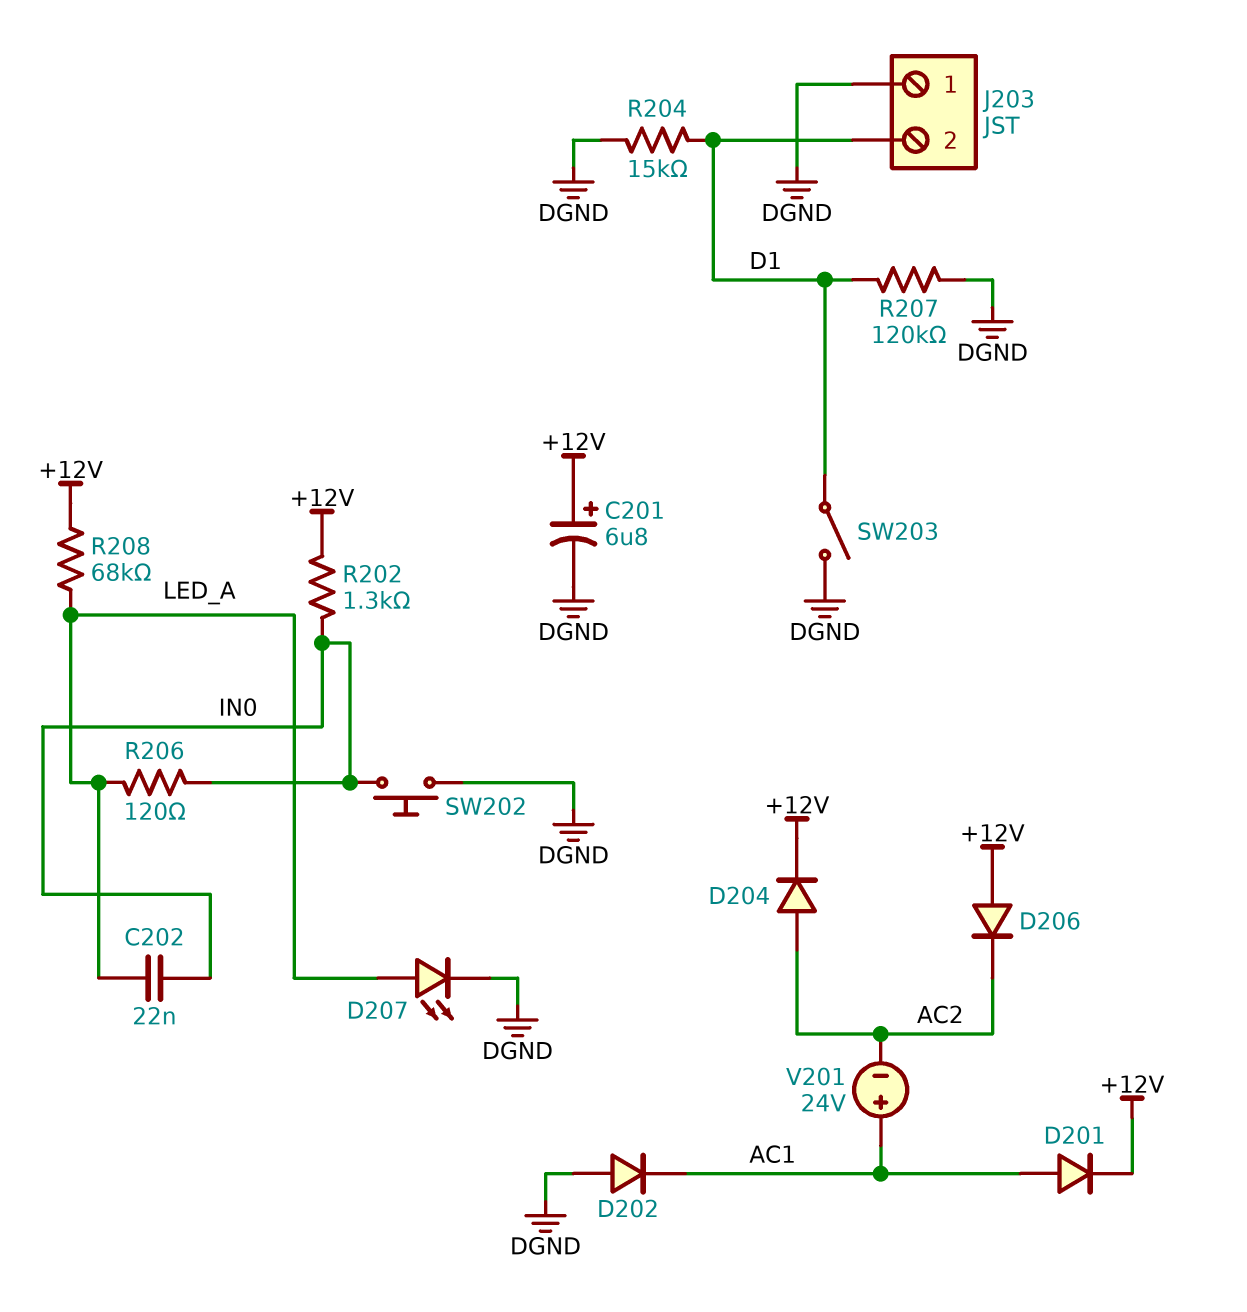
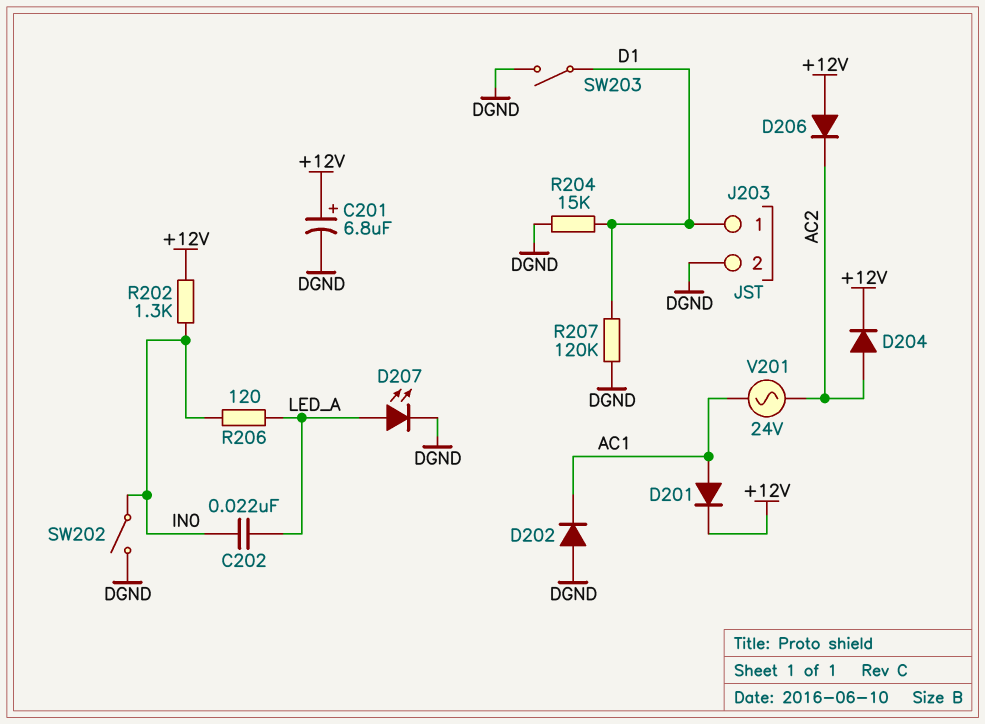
J203 pin 1: DGND -> D1
J203 pin 2: D1 -> DGND
R208: 68k (+12V, LED_A) -> none
SW202: button (DGND, IN0) -> switch (DGND, IN0)
V201: 24V (plus AC1, minus AC2) -> AC 24V (AC1, AC2)

